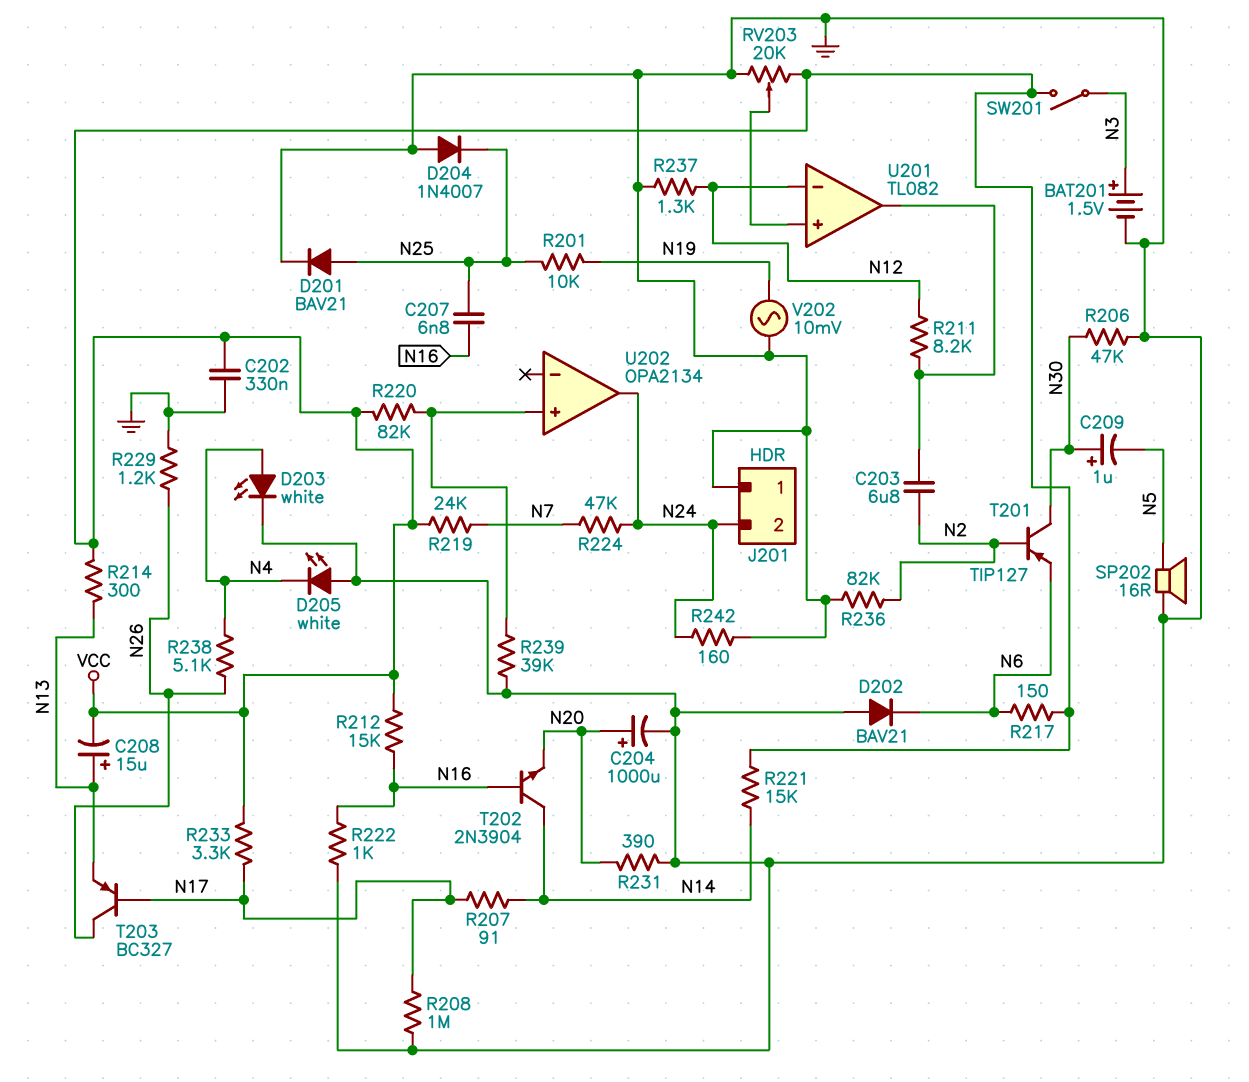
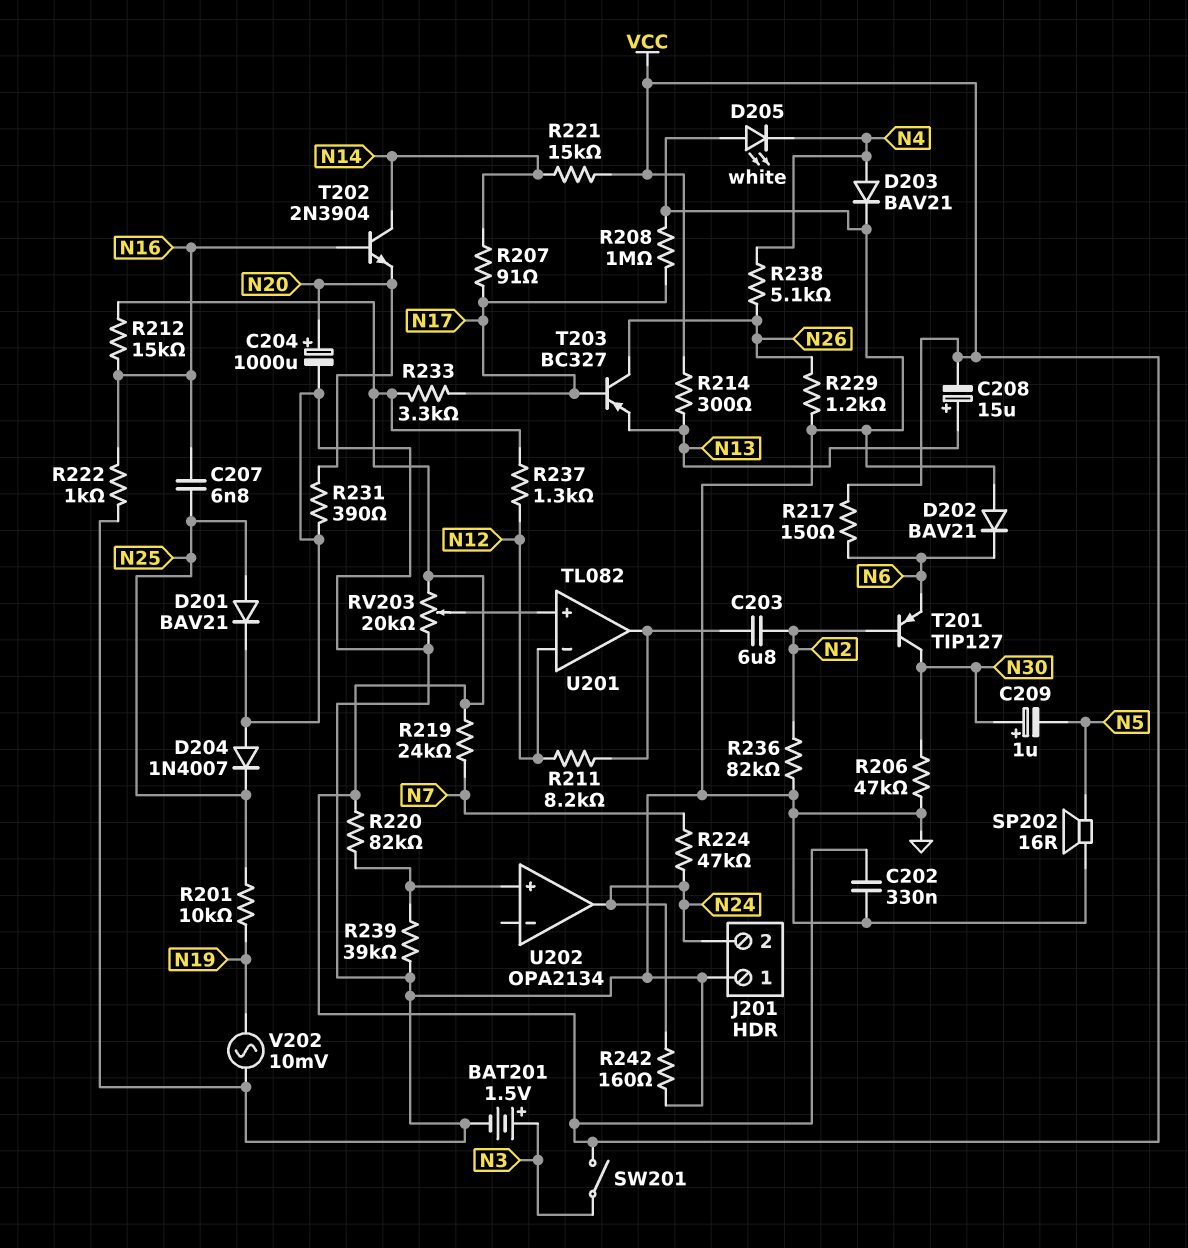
D203: LED white (A N4, K GND) -> diode BAV21 (A N4, K GND)
R237: 1.3k (GND, N12) -> 1.3k (N12, VCC)

